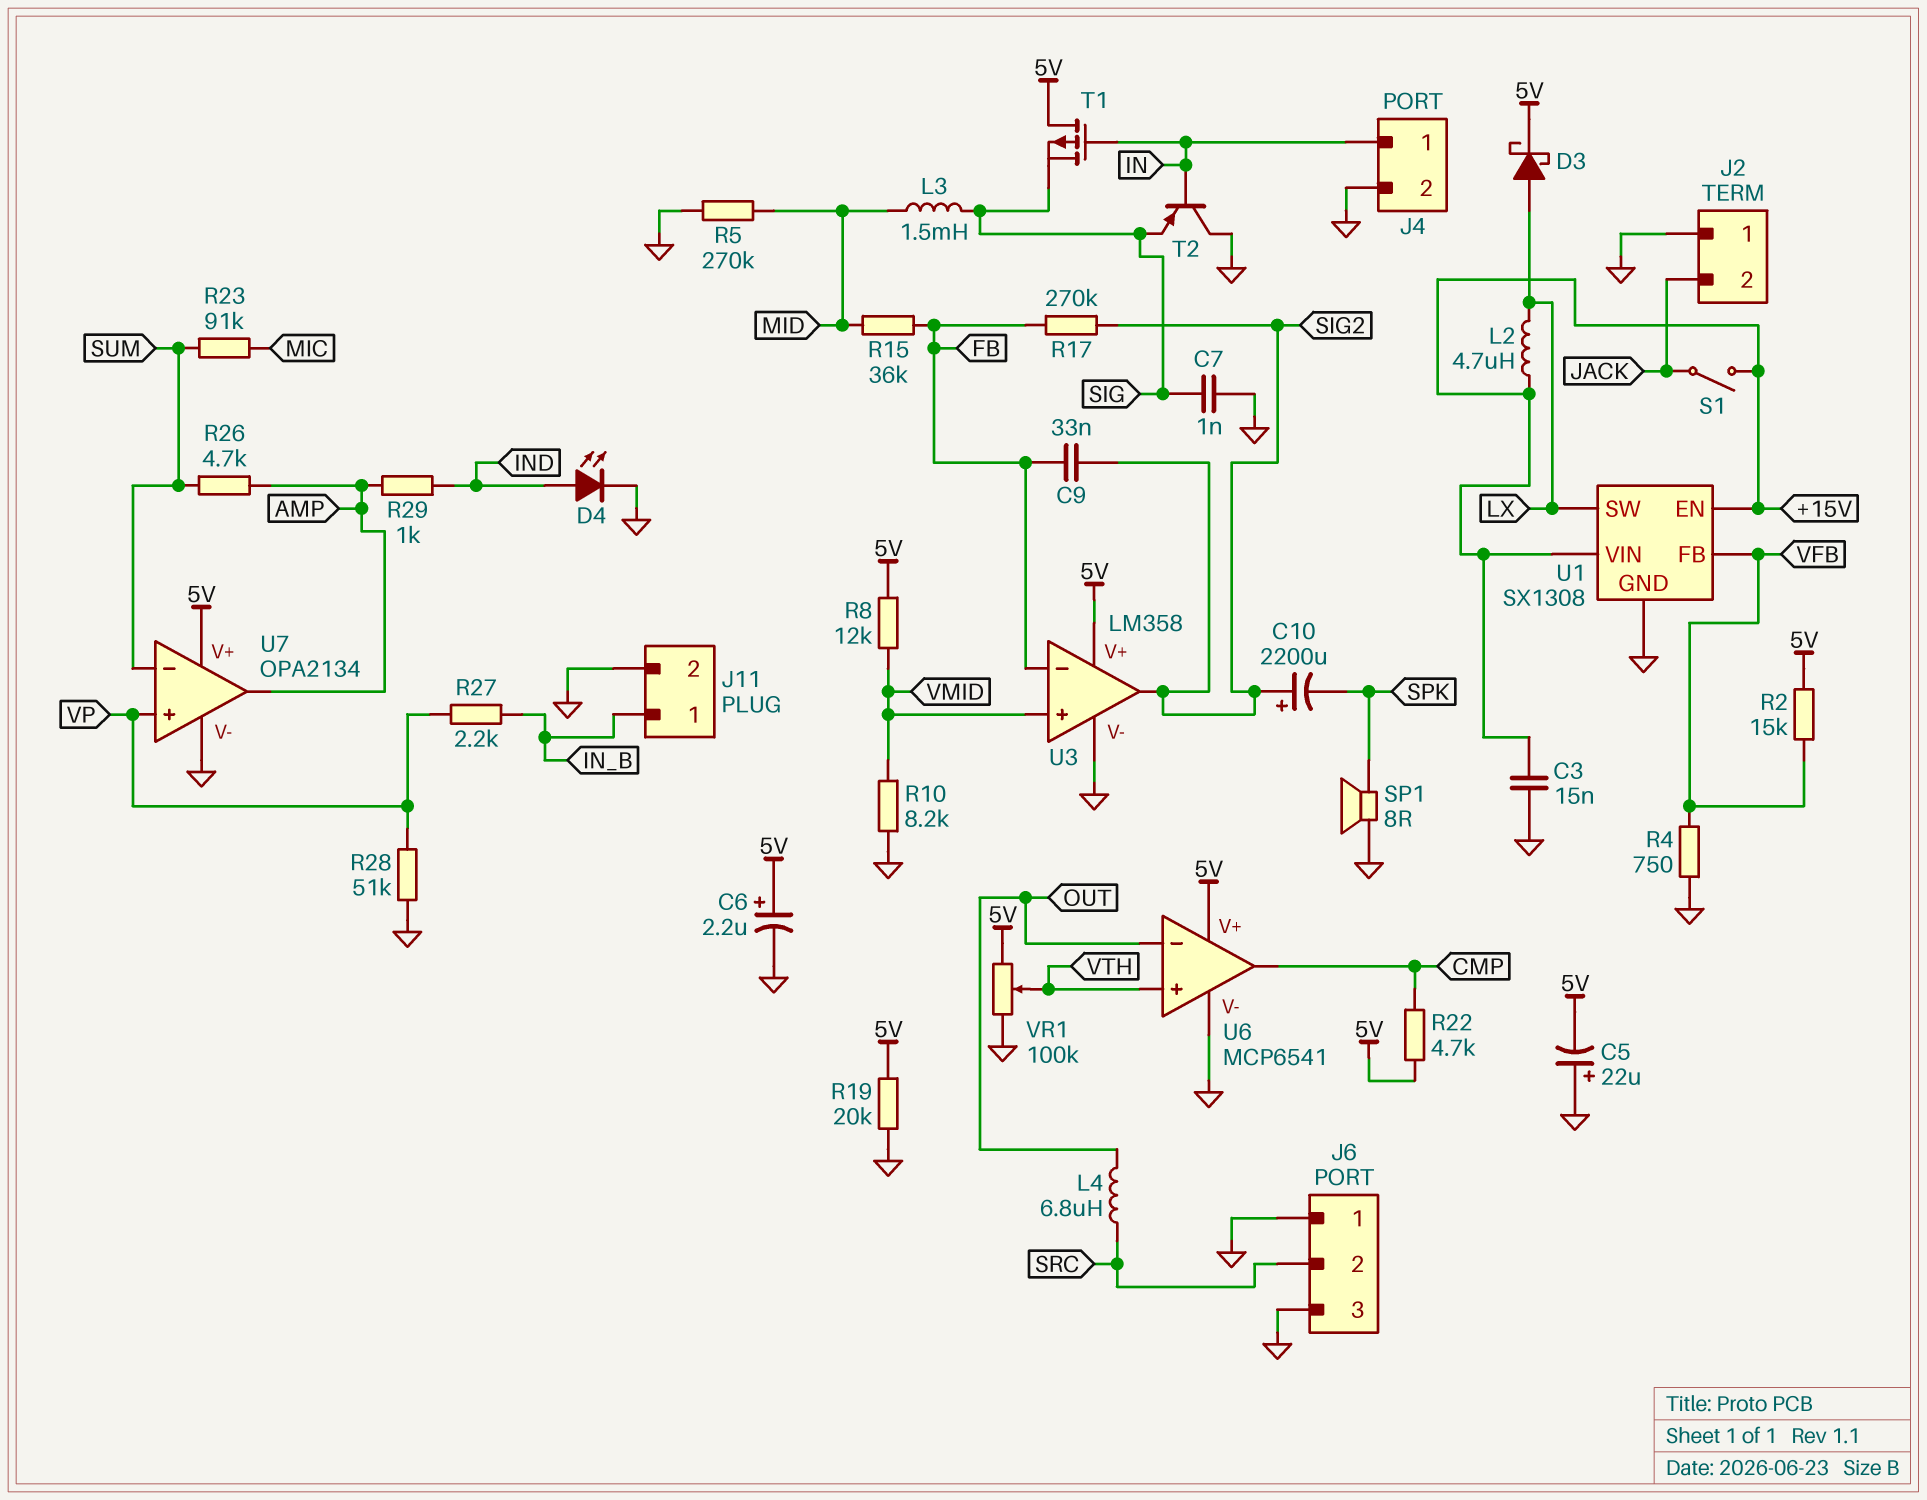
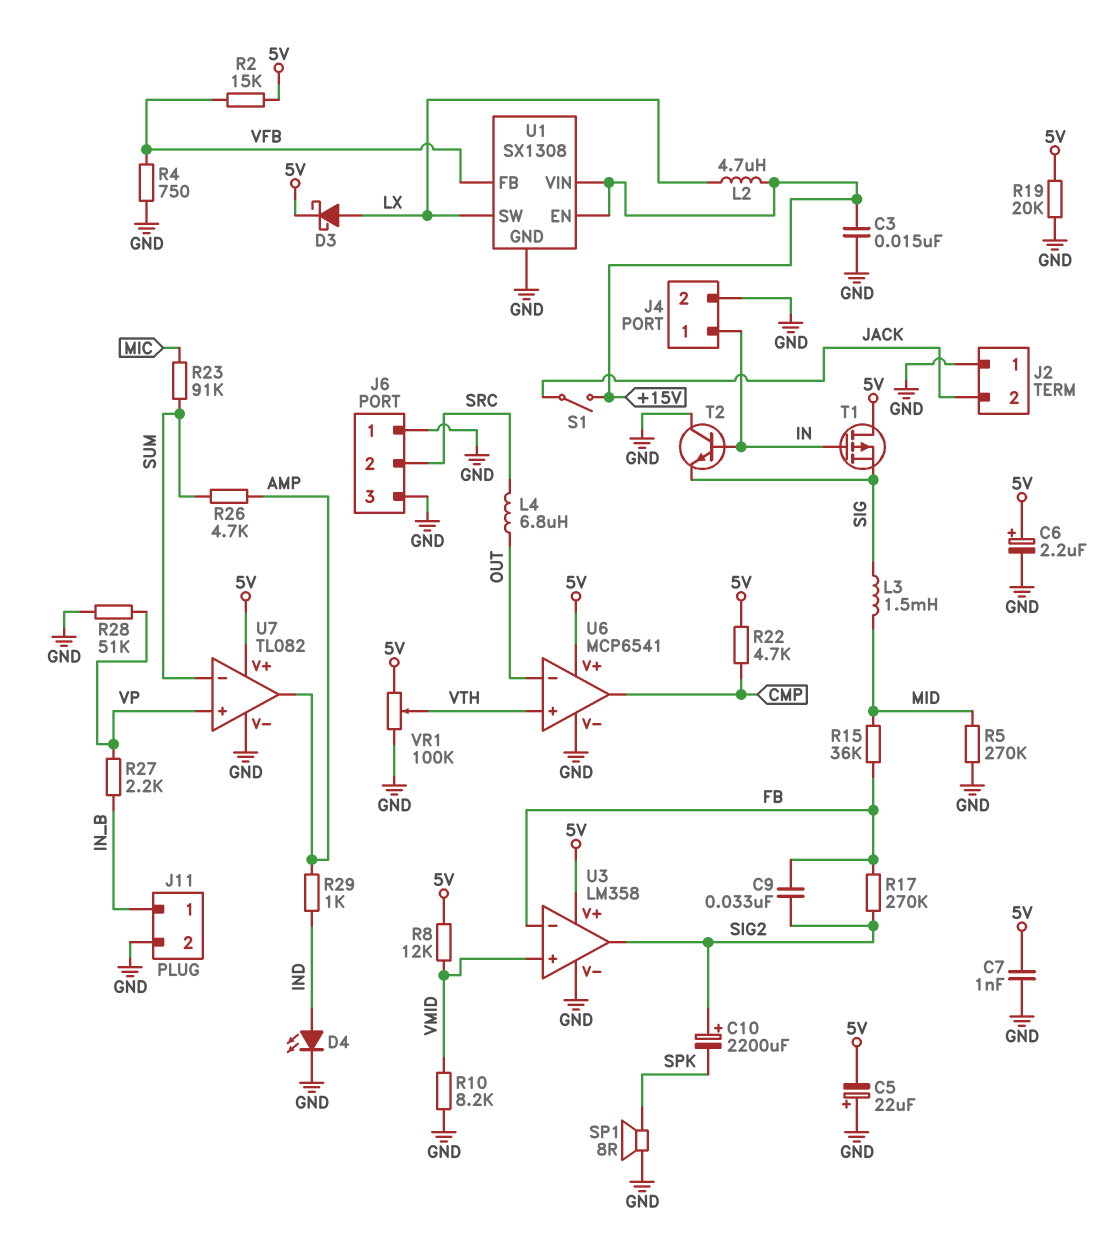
C7: 1nF (GND, SIG) -> 1nF (5V, GND)
T2: PNP (B IN, C GND, E SIG) -> NPN (B IN, C GND, E SIG)
U7: OPA2134 -> TL082

